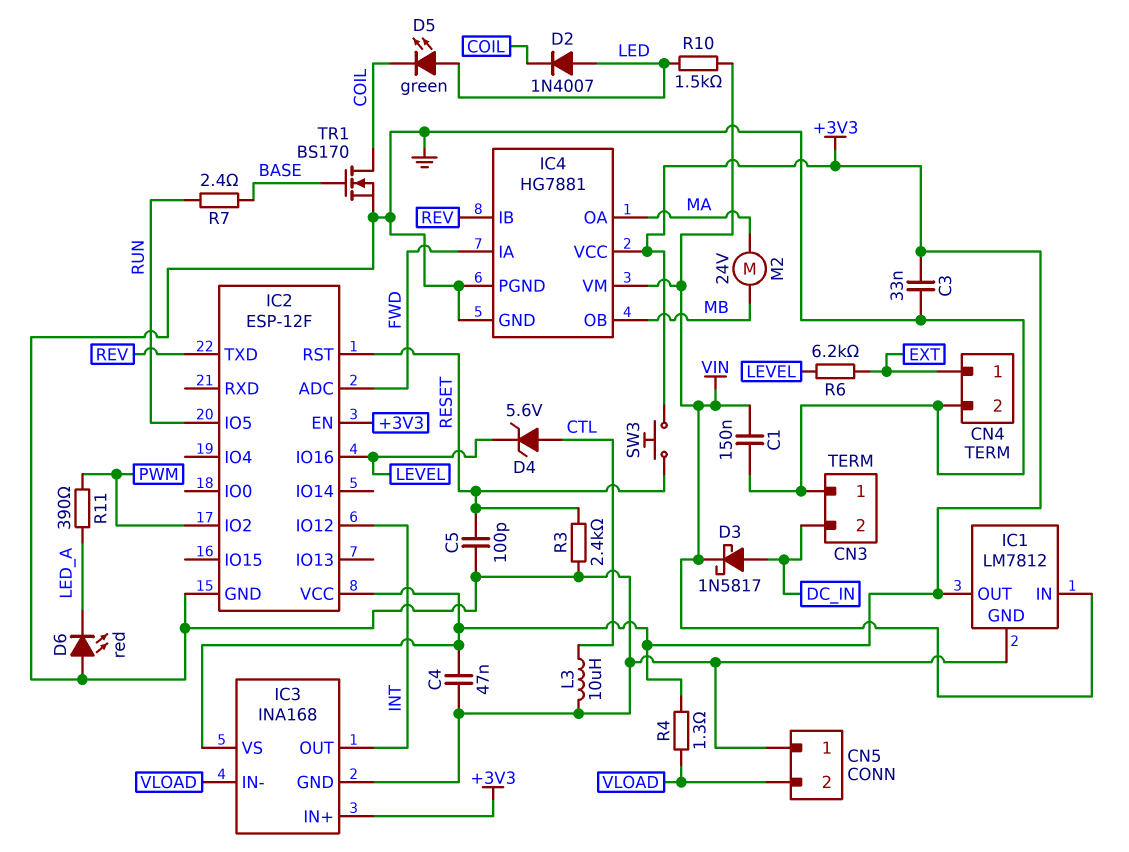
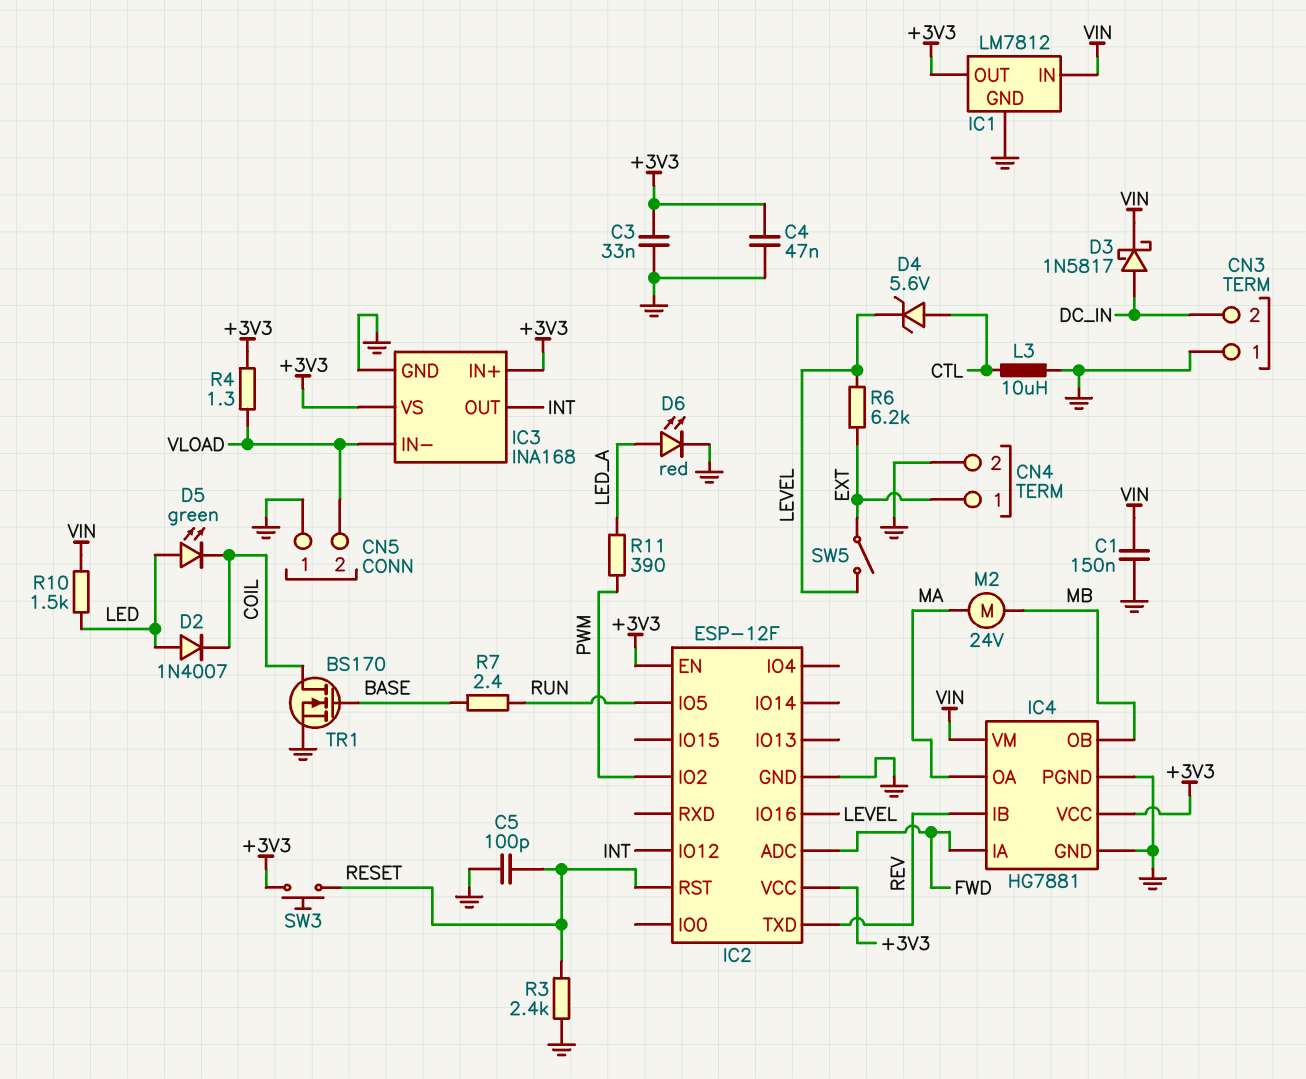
D6: LED red (A GND, K LED_A) -> LED red (A LED_A, K GND)
SW5: none -> switch (EXT, LEVEL)

